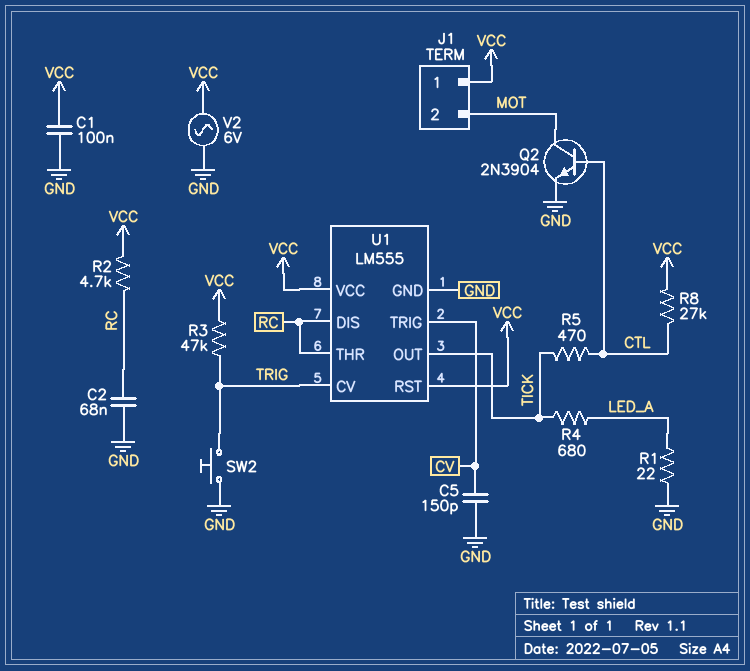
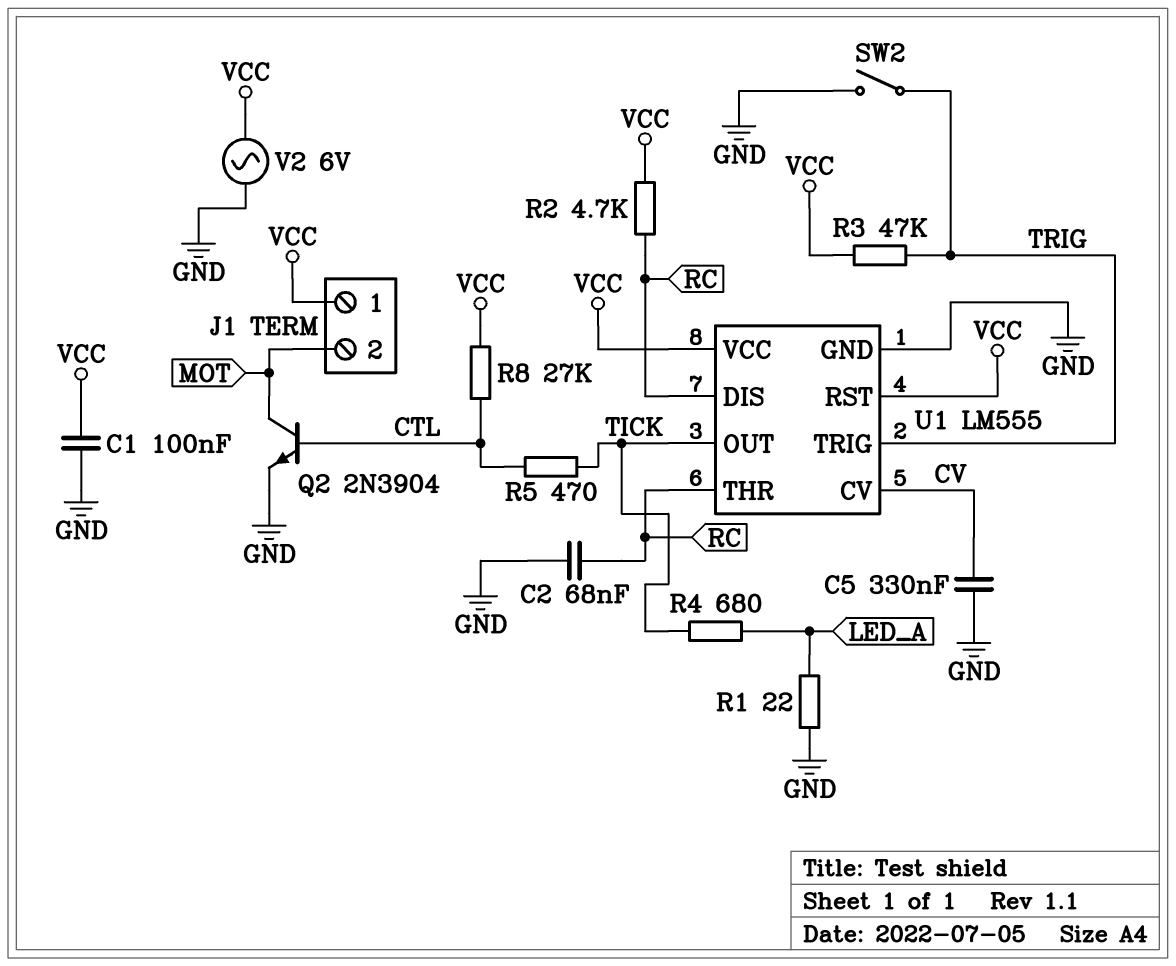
C5: 150pF (CV, GND) -> 330nF (CV, GND)
SW2: button (GND, TRIG) -> switch (GND, TRIG)
U1 pin CV: TRIG -> CV
U1 pin TRIG: CV -> TRIG

